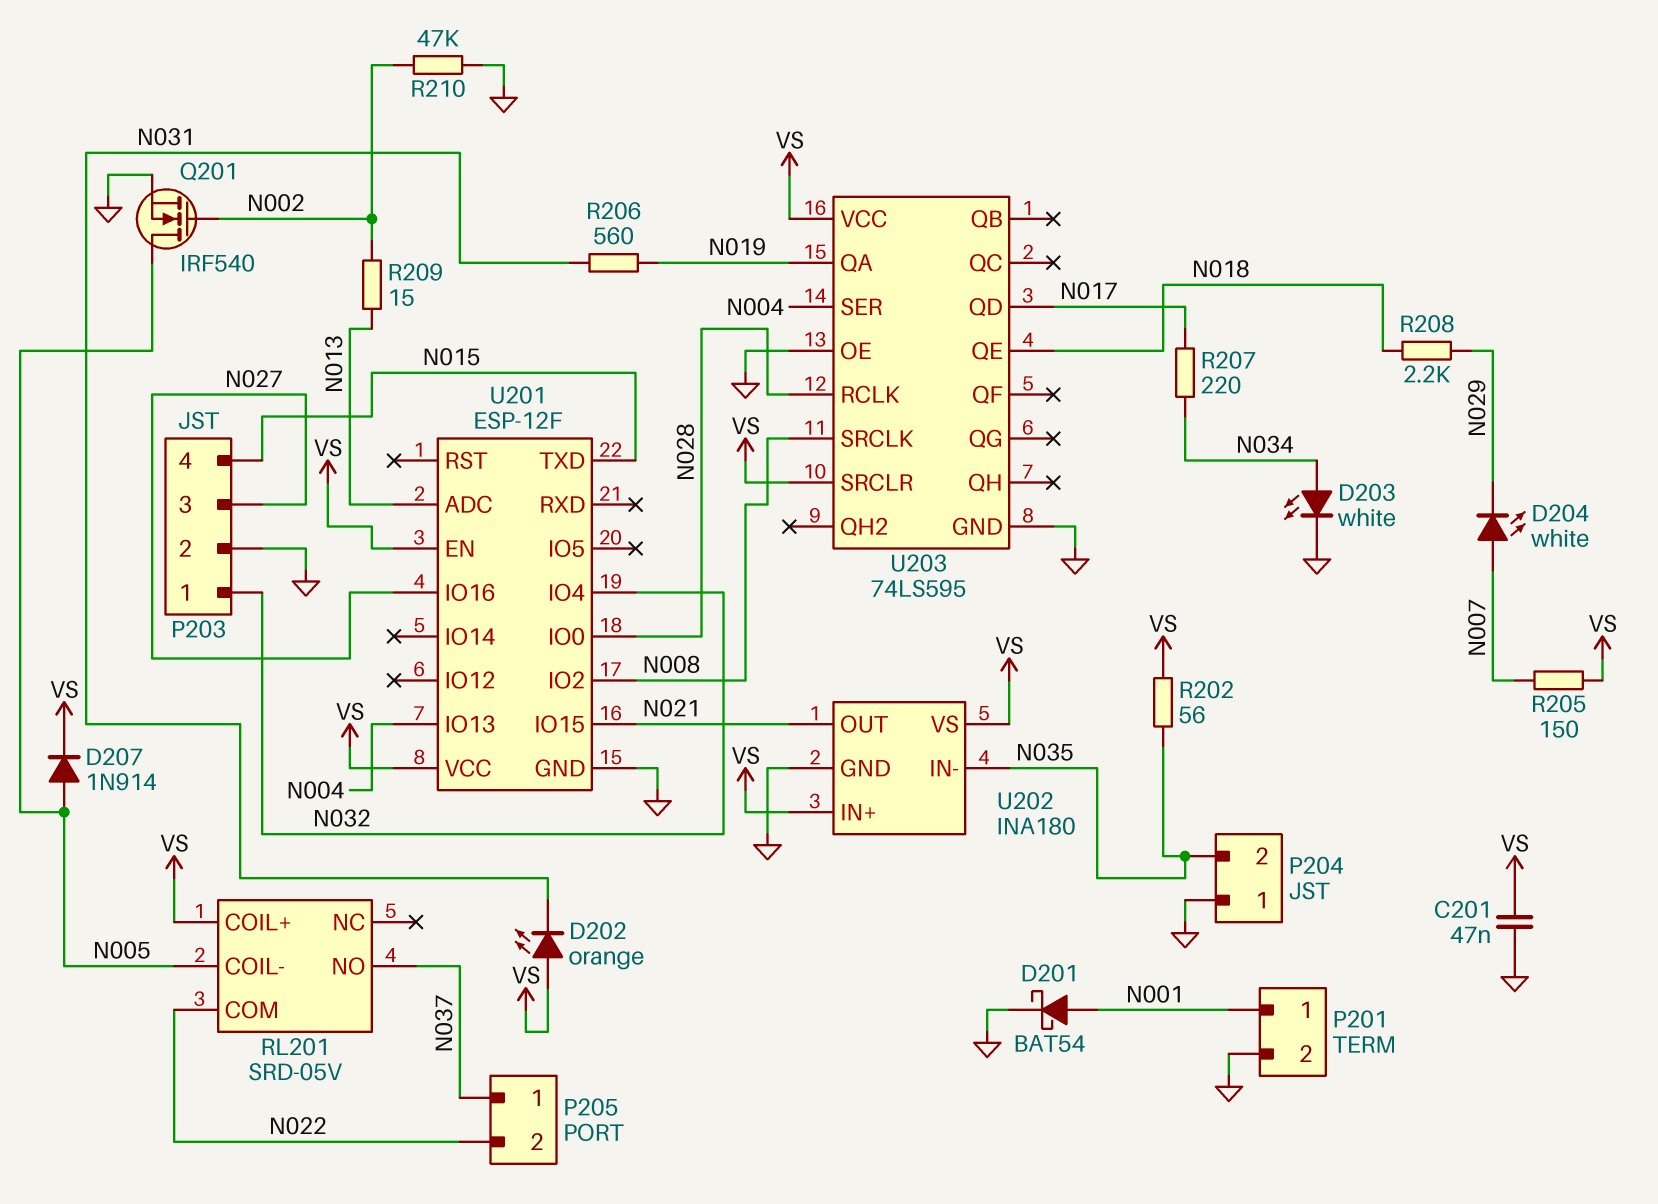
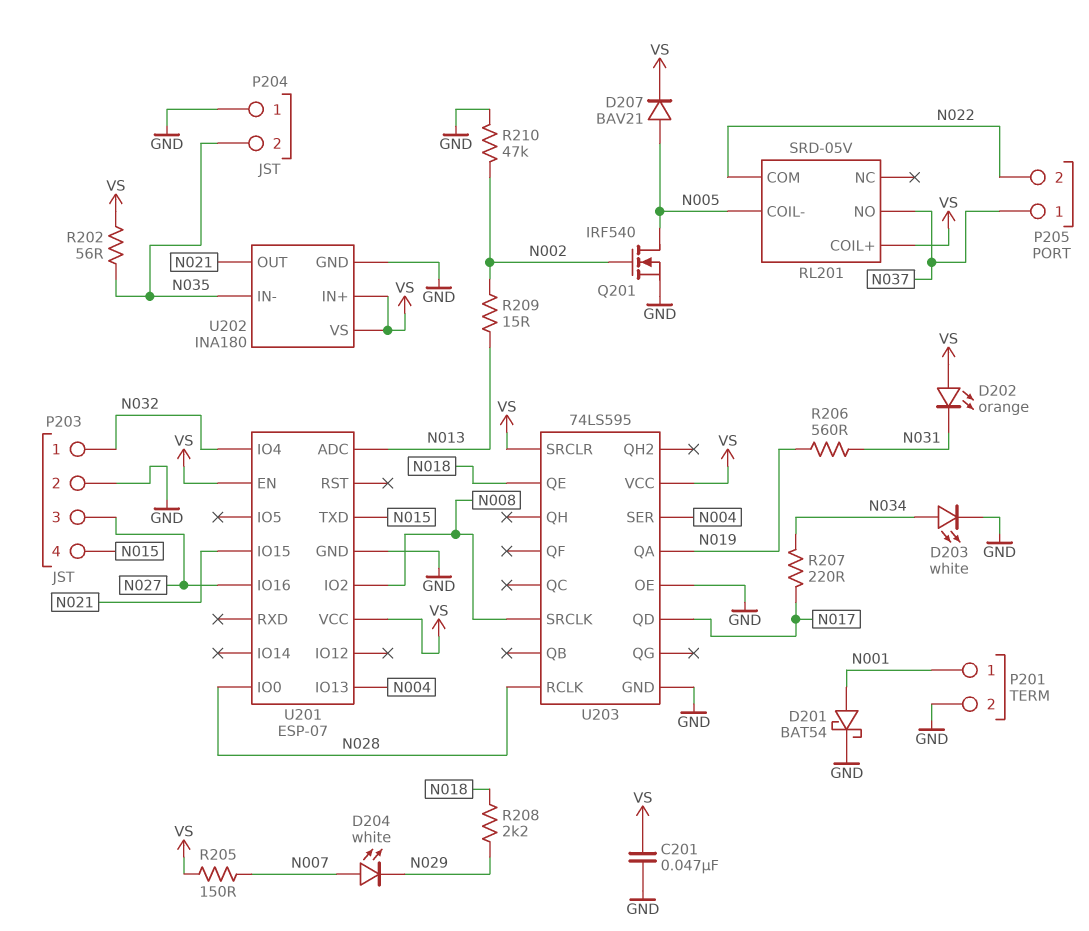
D207: diode 1N914 (A N005, K VS) -> diode BAV21 (A N005, K VS)
U201: ESP-12F -> ESP-07

